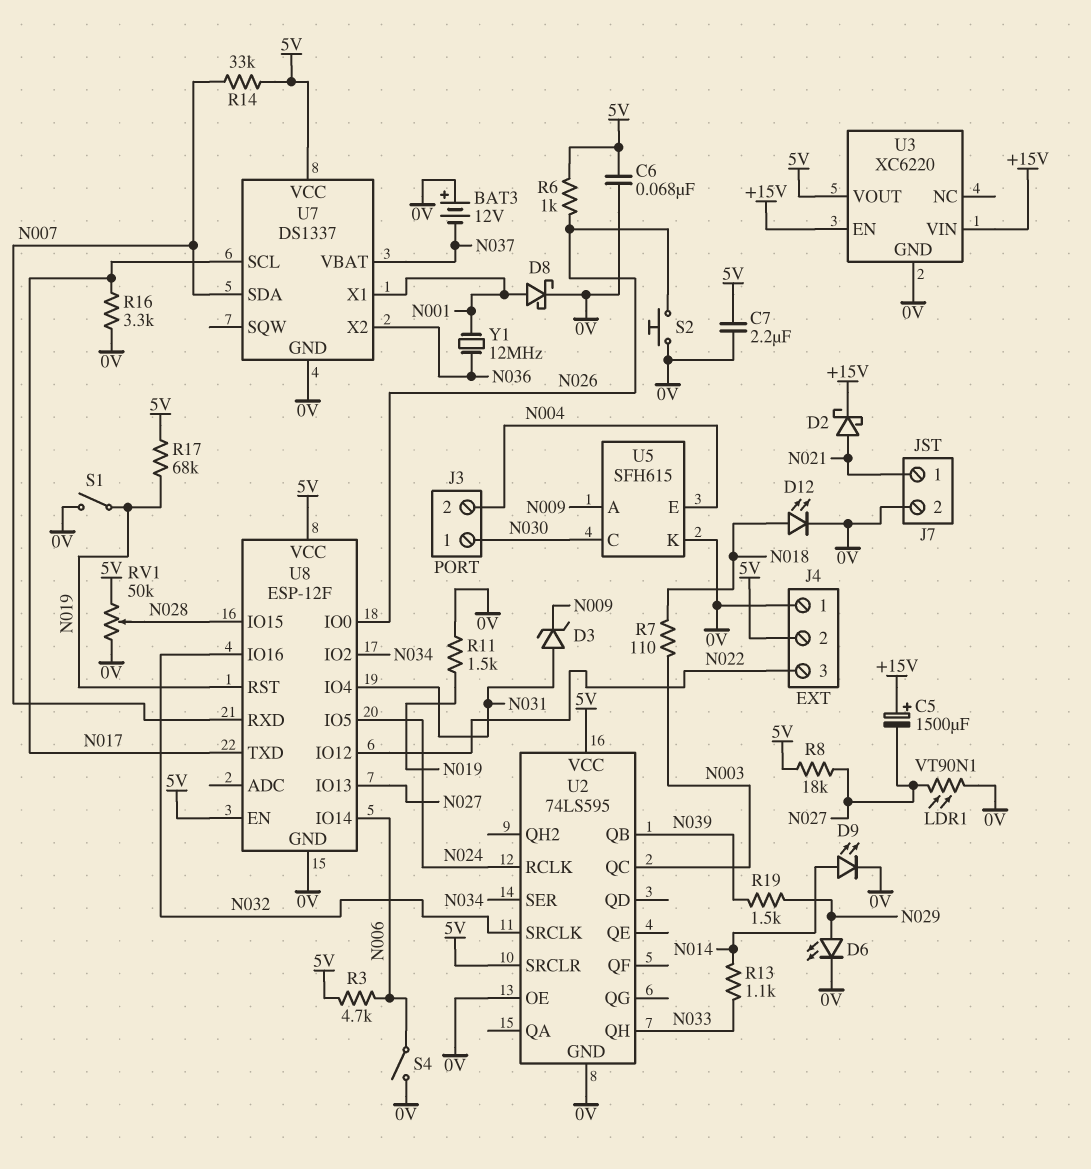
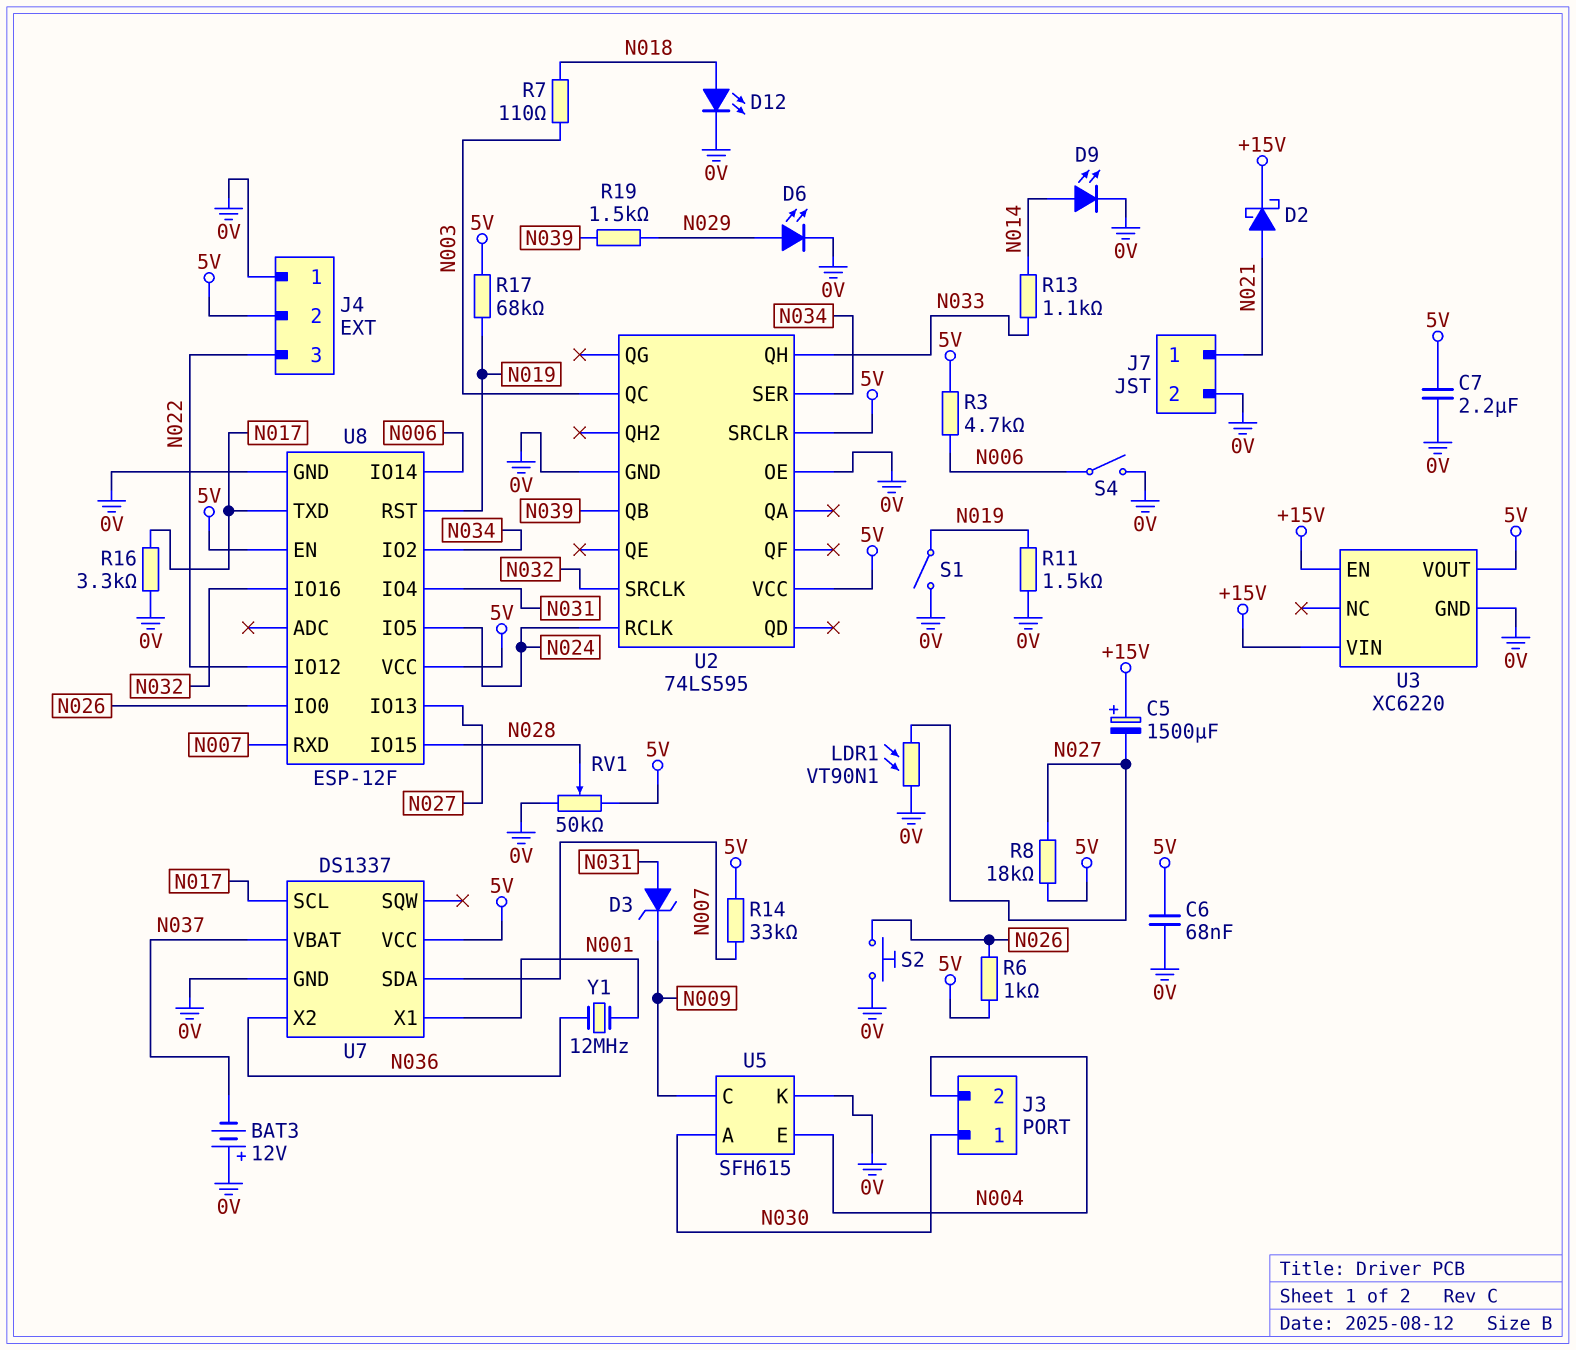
D8: schottky (A N001, K 0V) -> none
U5 pin A: N009 -> N030
U5 pin C: N030 -> N009

